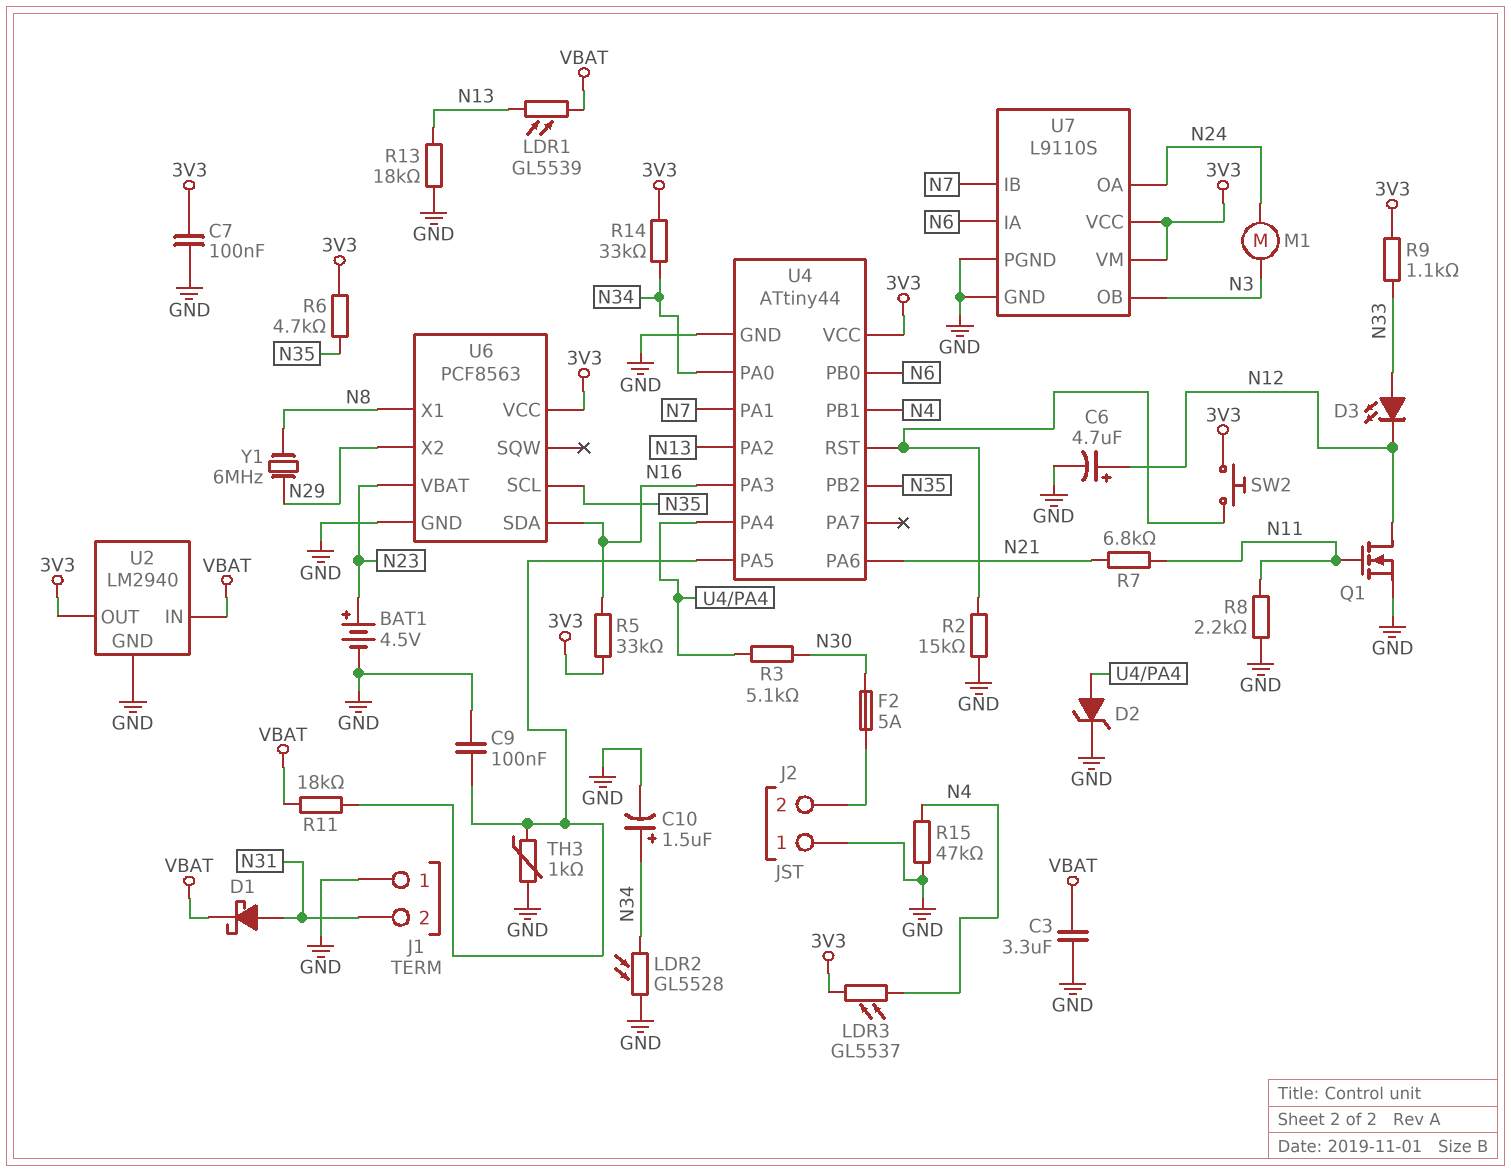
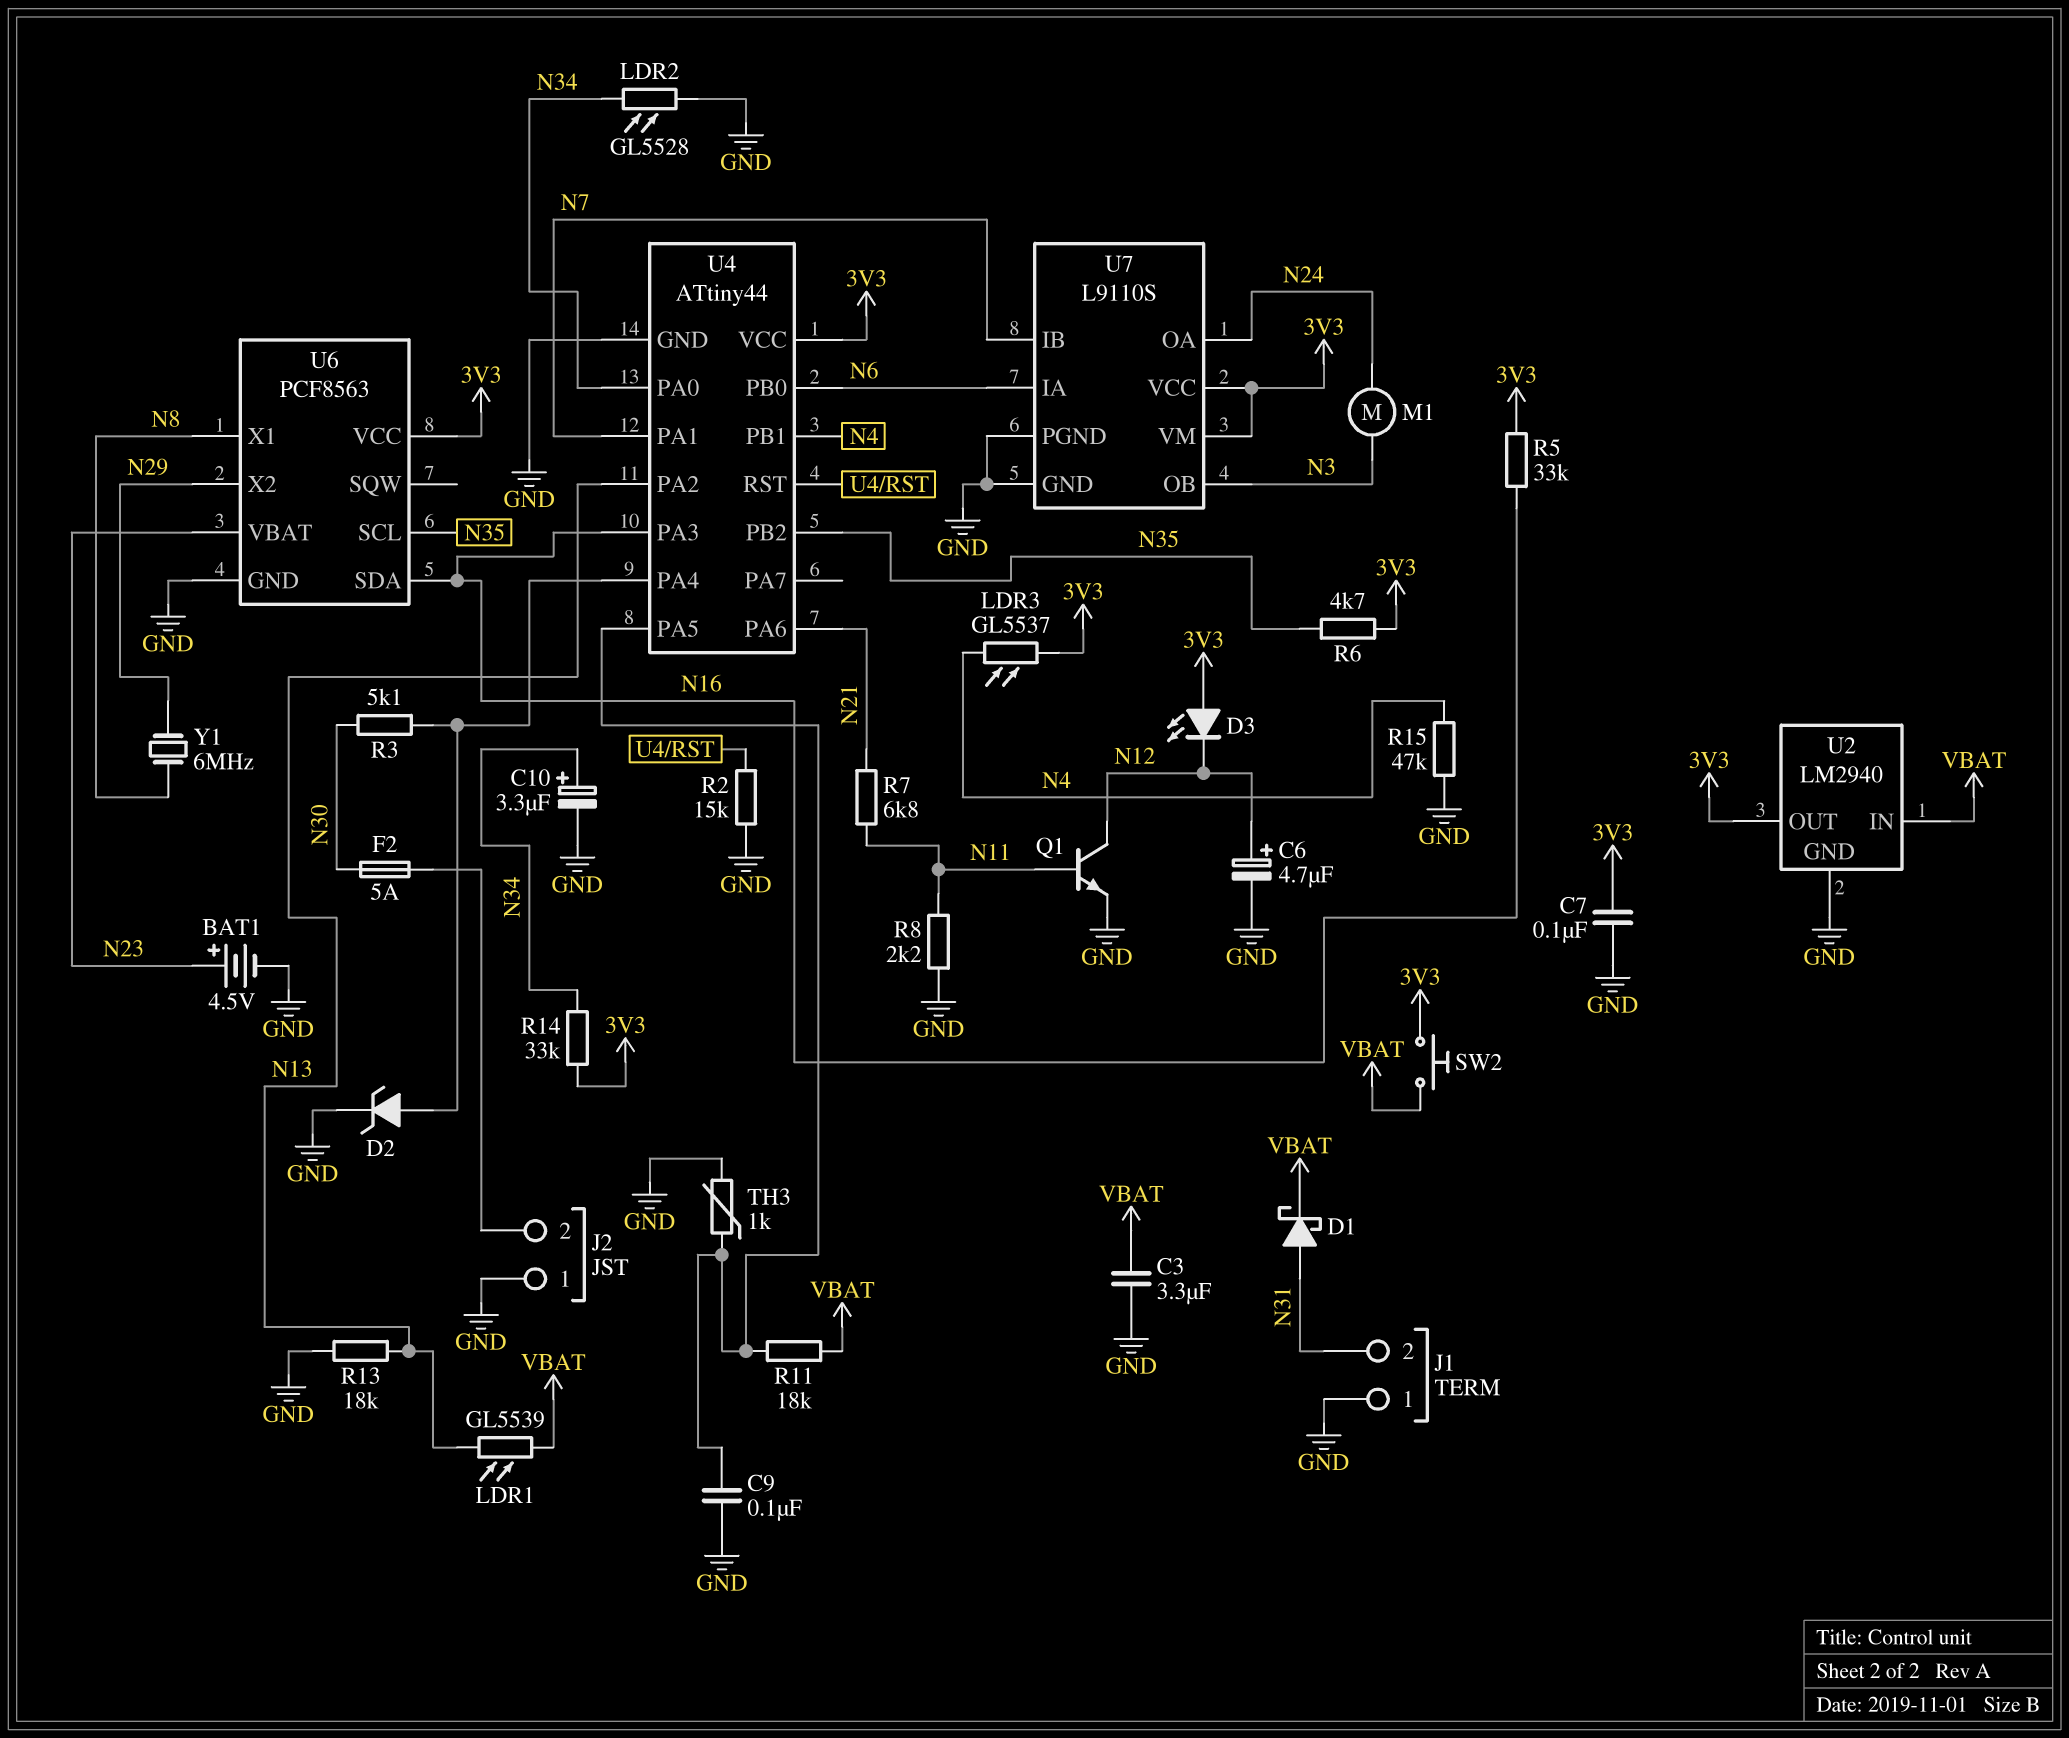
C10: 1.5uF (plus N34, minus GND) -> 3.3uF (plus N34, minus GND)
D3: LED (A N33, K N12) -> LED (A 3V3, K N12)
Q1: NMOS (G N11, D N12, S GND) -> NPN (B N11, C N12, E GND)
R9: 1.1k (3V3, N33) -> none
SW2: button (3V3, U4/RST) -> button (3V3, VBAT)

